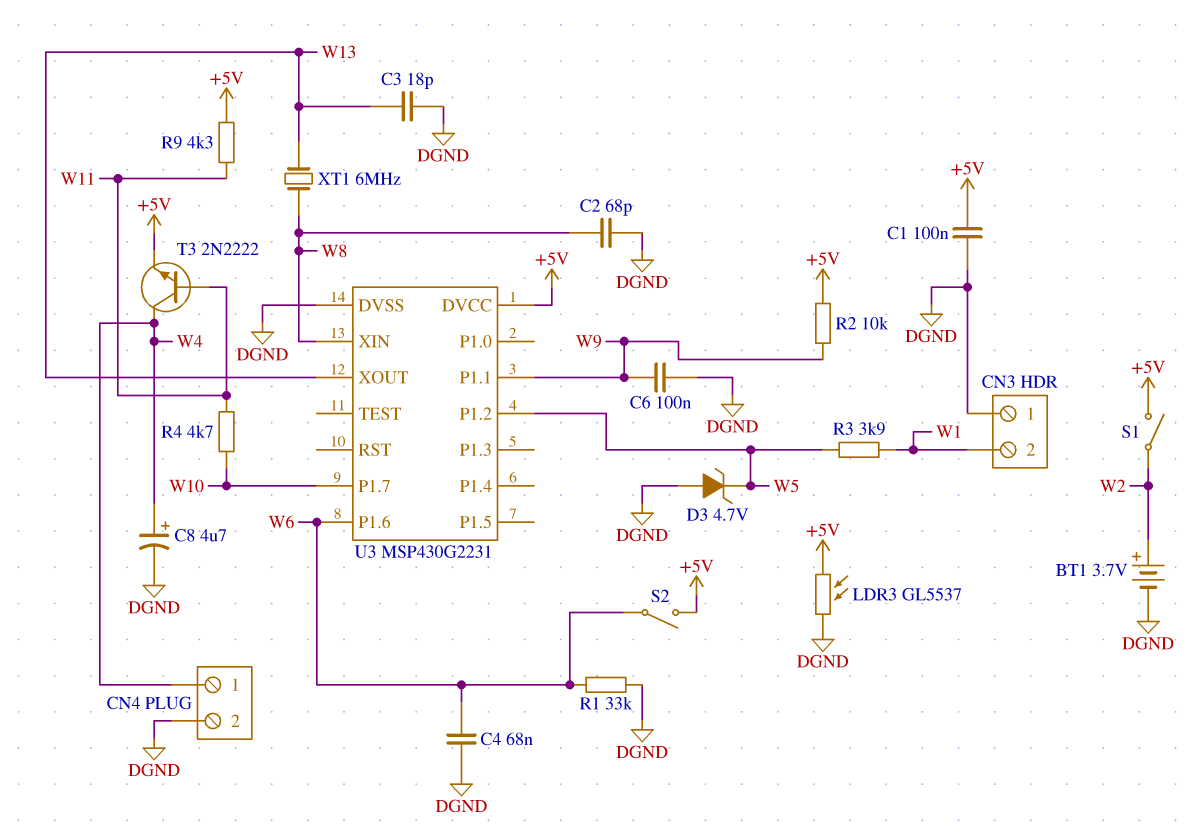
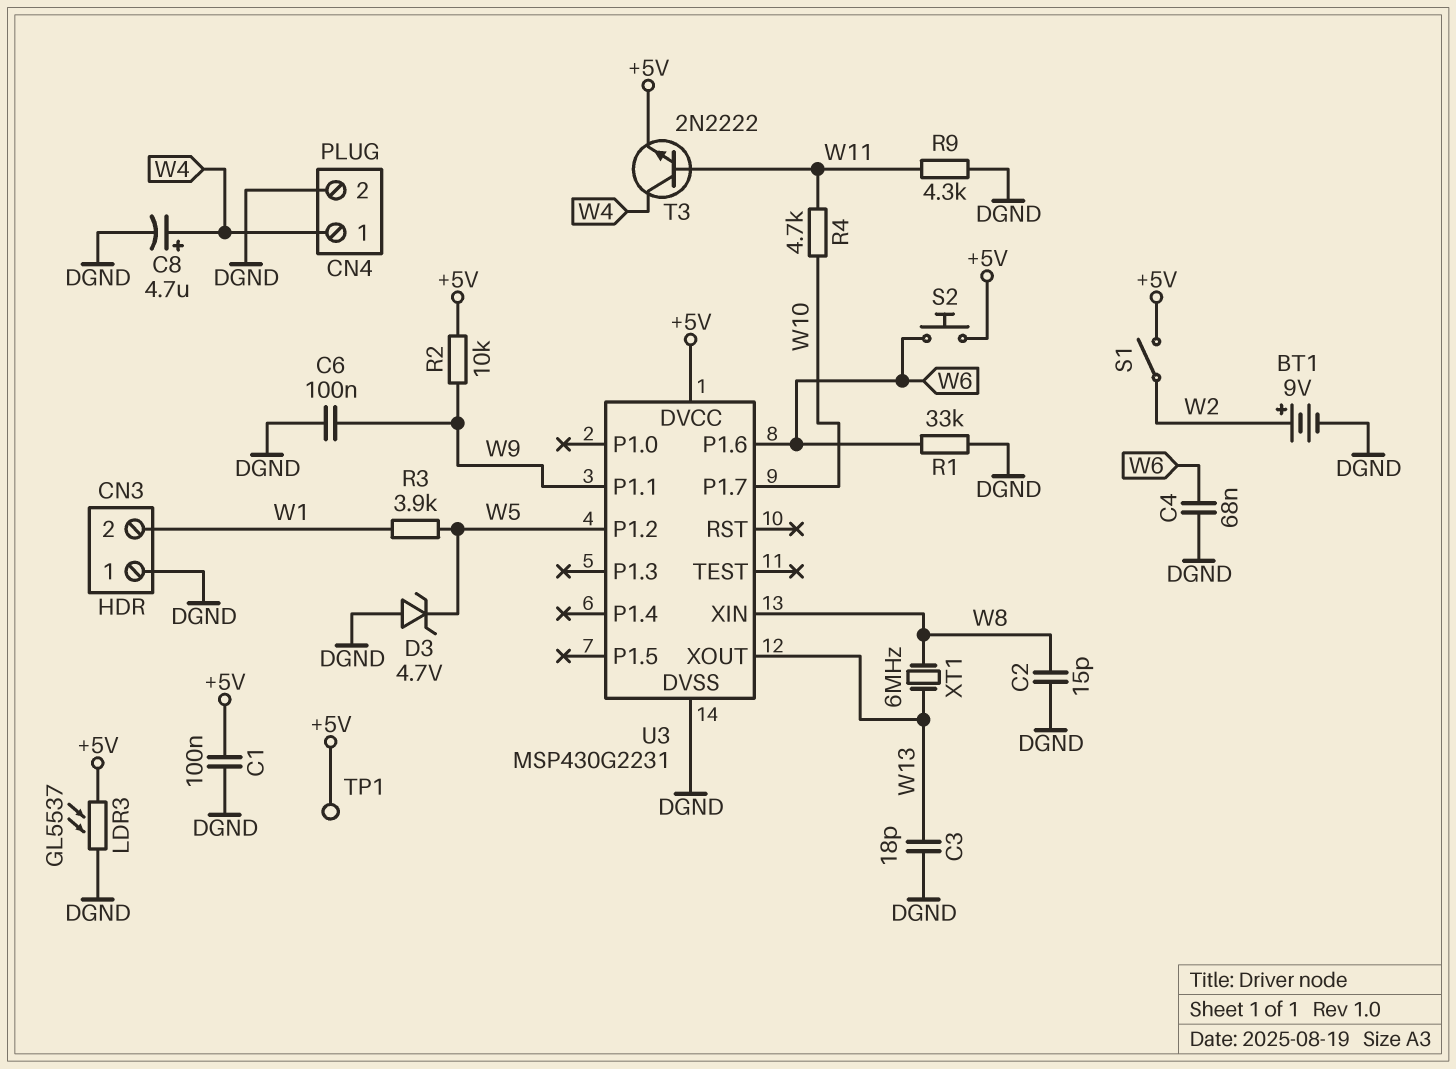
BT1: 3.7V (plus W2, minus DGND) -> 9V (plus W2, minus DGND)
C2: 68pF (DGND, W8) -> 15pF (DGND, W8)
R9: 4.3k (+5V, W11) -> 4.3k (DGND, W11)
S2: switch (+5V, W6) -> button (+5V, W6)
TP1: none -> test point (+5V)

